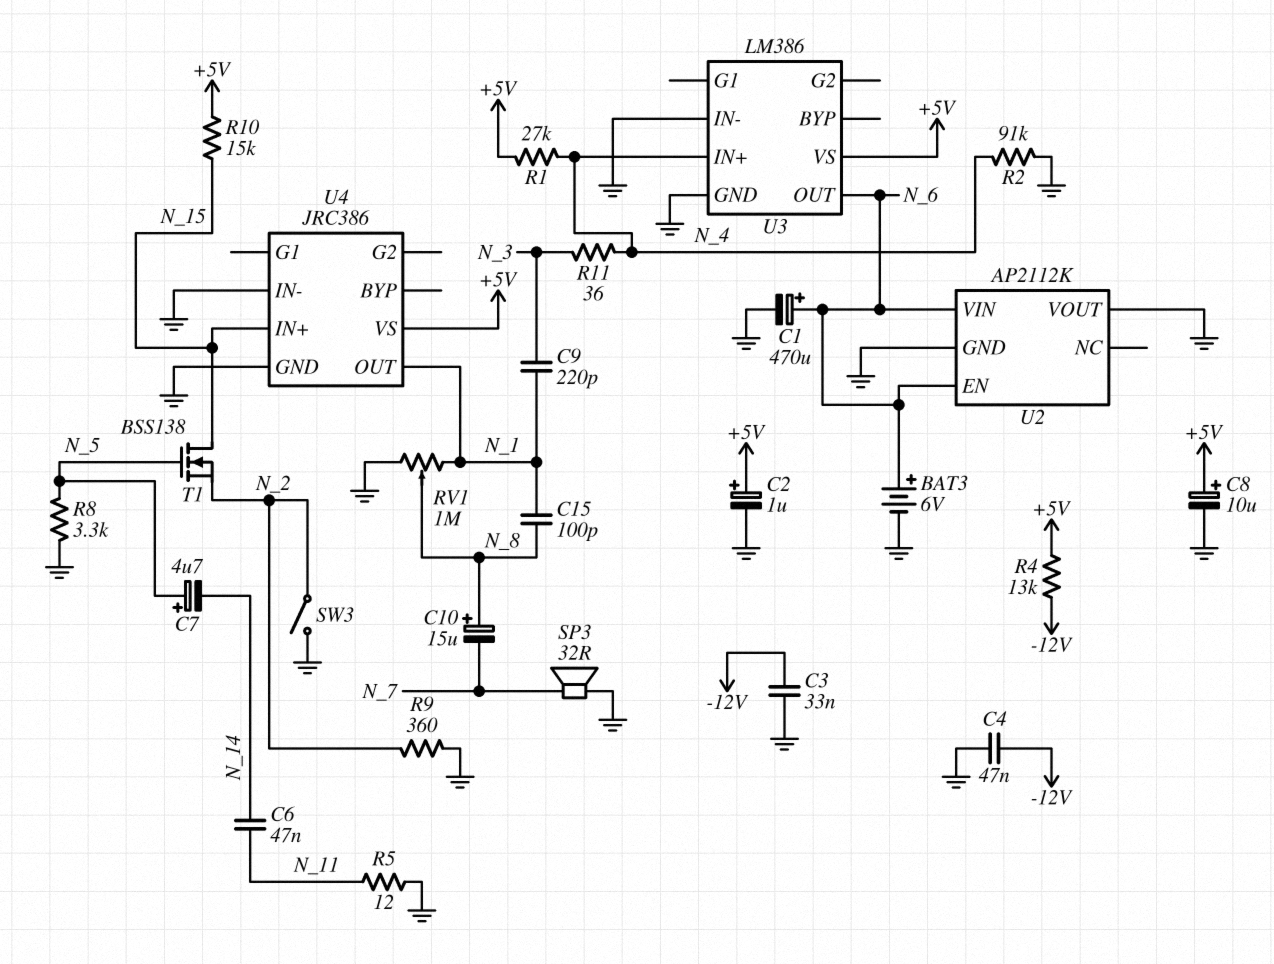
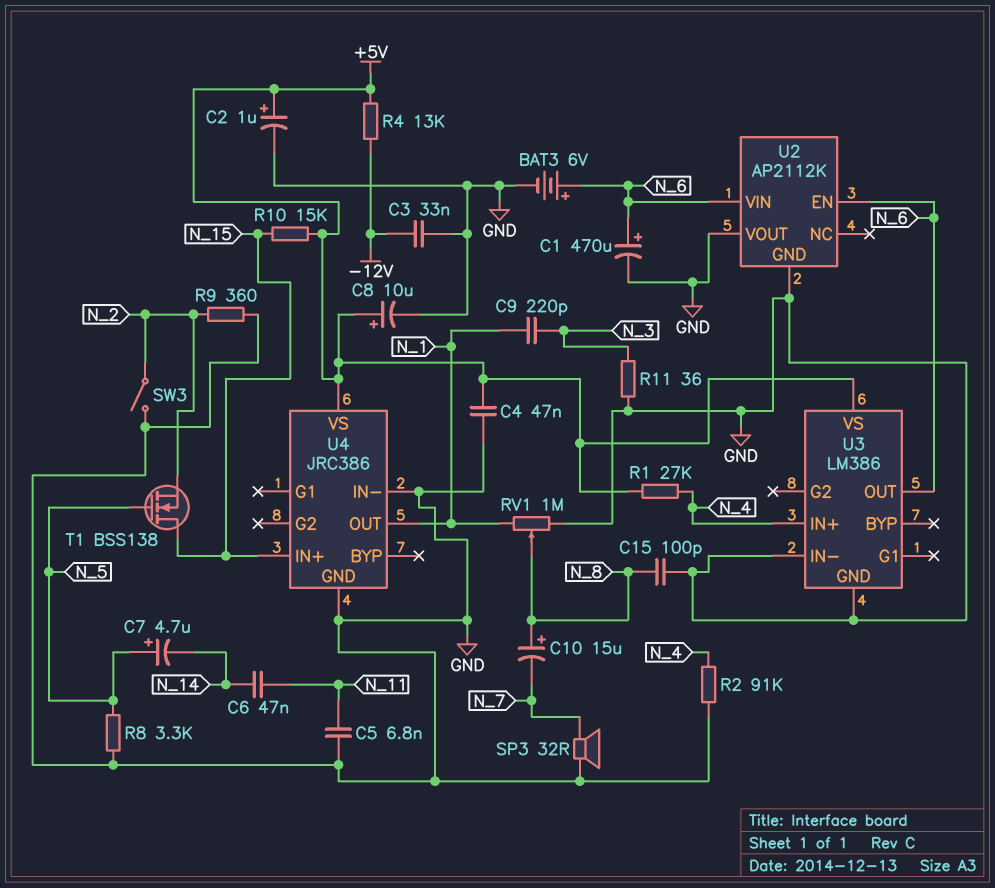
C4: 47nF (-12V, GND) -> 47nF (+5V, GND)
C5: none -> 6.8nF (GND, N_11)
C15: 100pF (N_1, N_8) -> 100pF (GND, N_8)
R5: 12 (GND, N_11) -> none
R11: 36 (N_3, N_4) -> 36 (GND, N_3)

